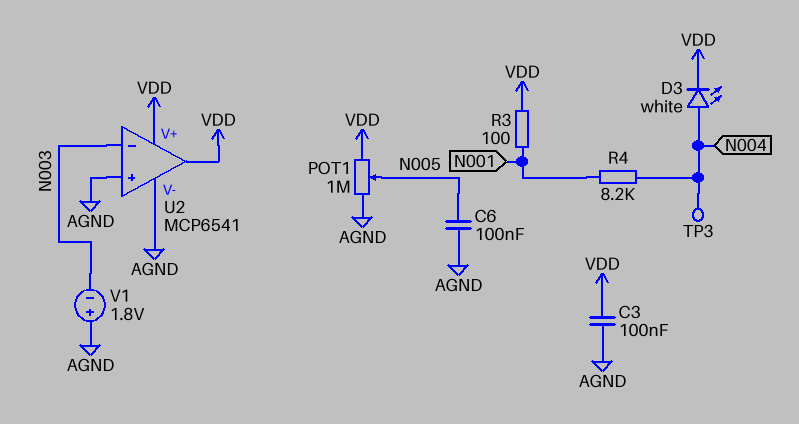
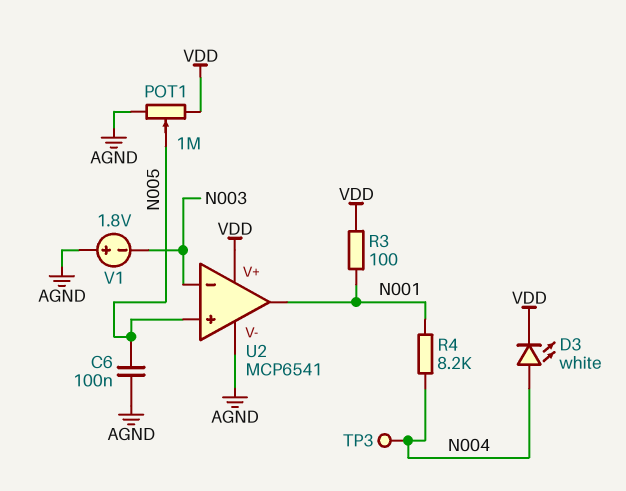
C3: 100nF (AGND, VDD) -> none
U2 pin in+: AGND -> N005
U2 pin out: VDD -> N001

